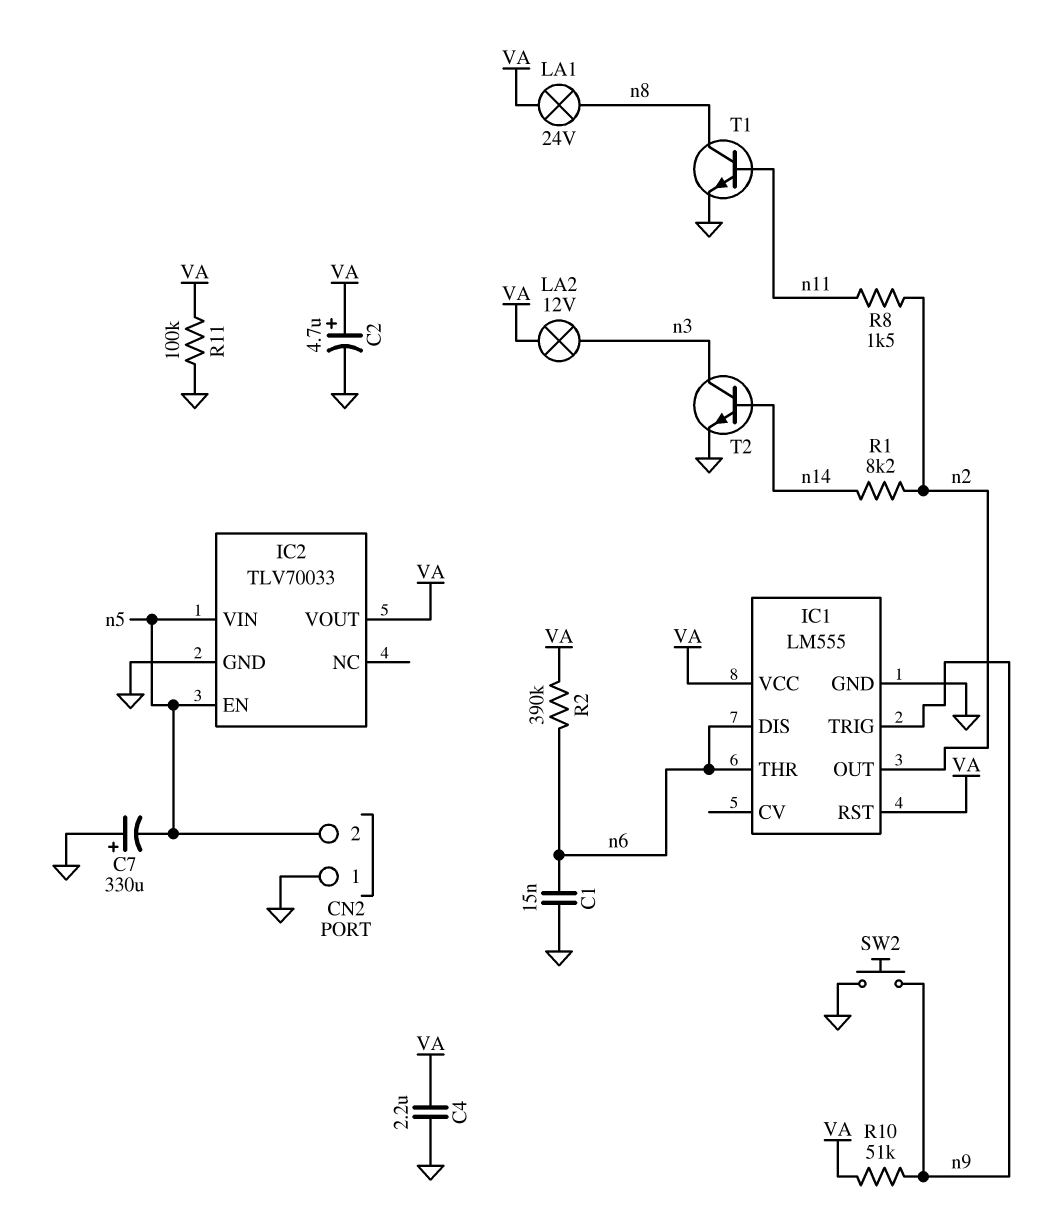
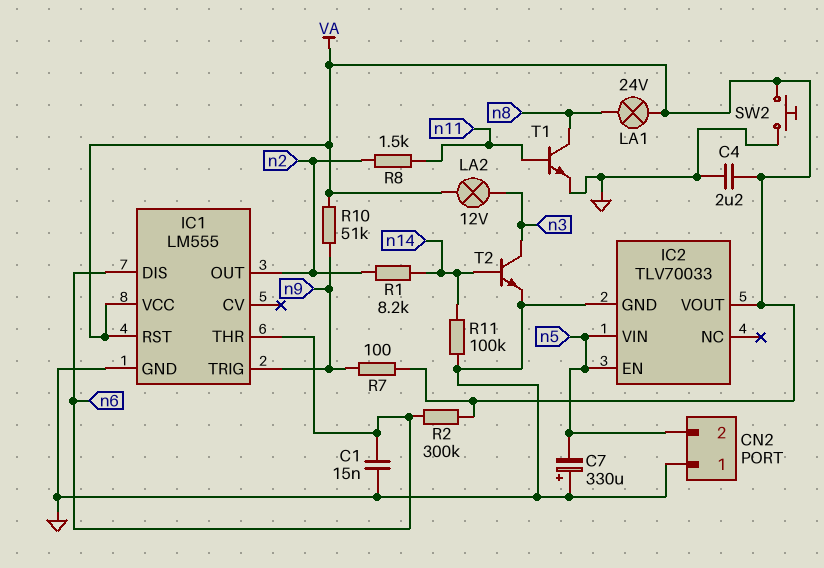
C2: 4.7uF (plus VA, minus GND) -> none
R2: 390k (VA, n6) -> 300k (VA, n6)
R7: none -> 100 (VA, n9)
R11: 100k (GND, VA) -> 100k (GND, n14)
SW2: button (GND, n9) -> button (GND, VA)

